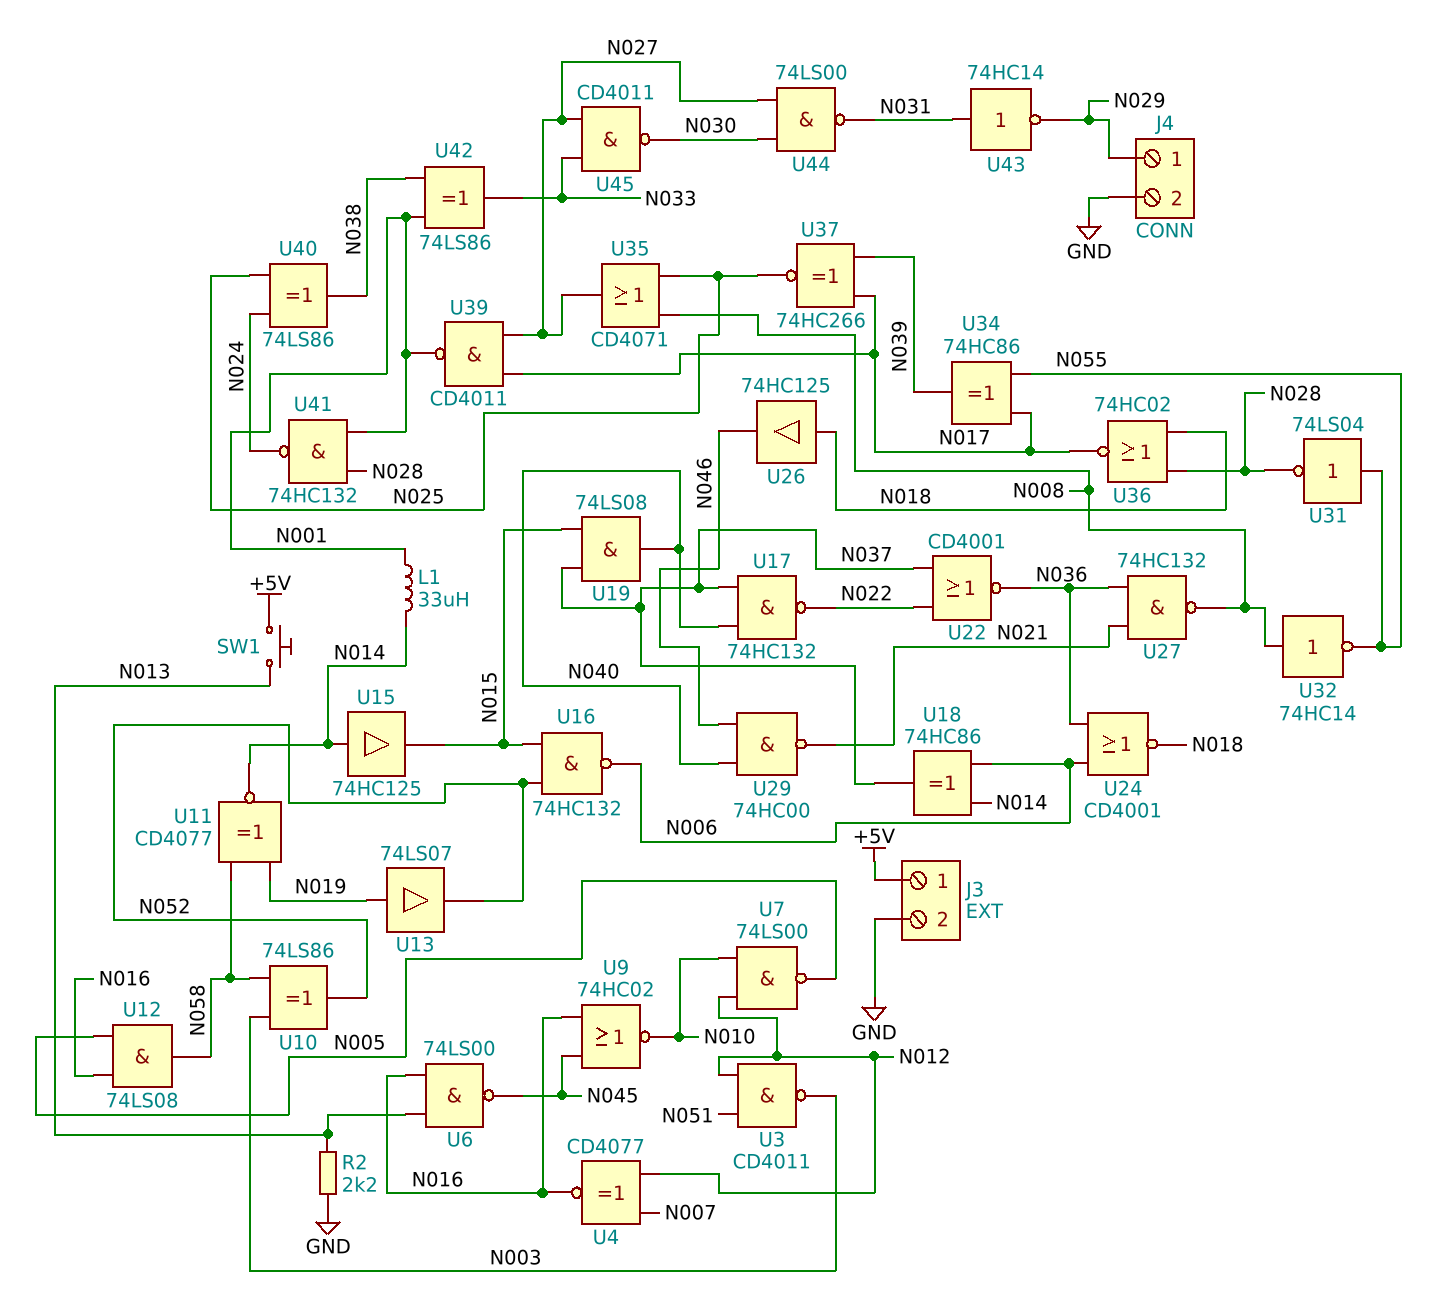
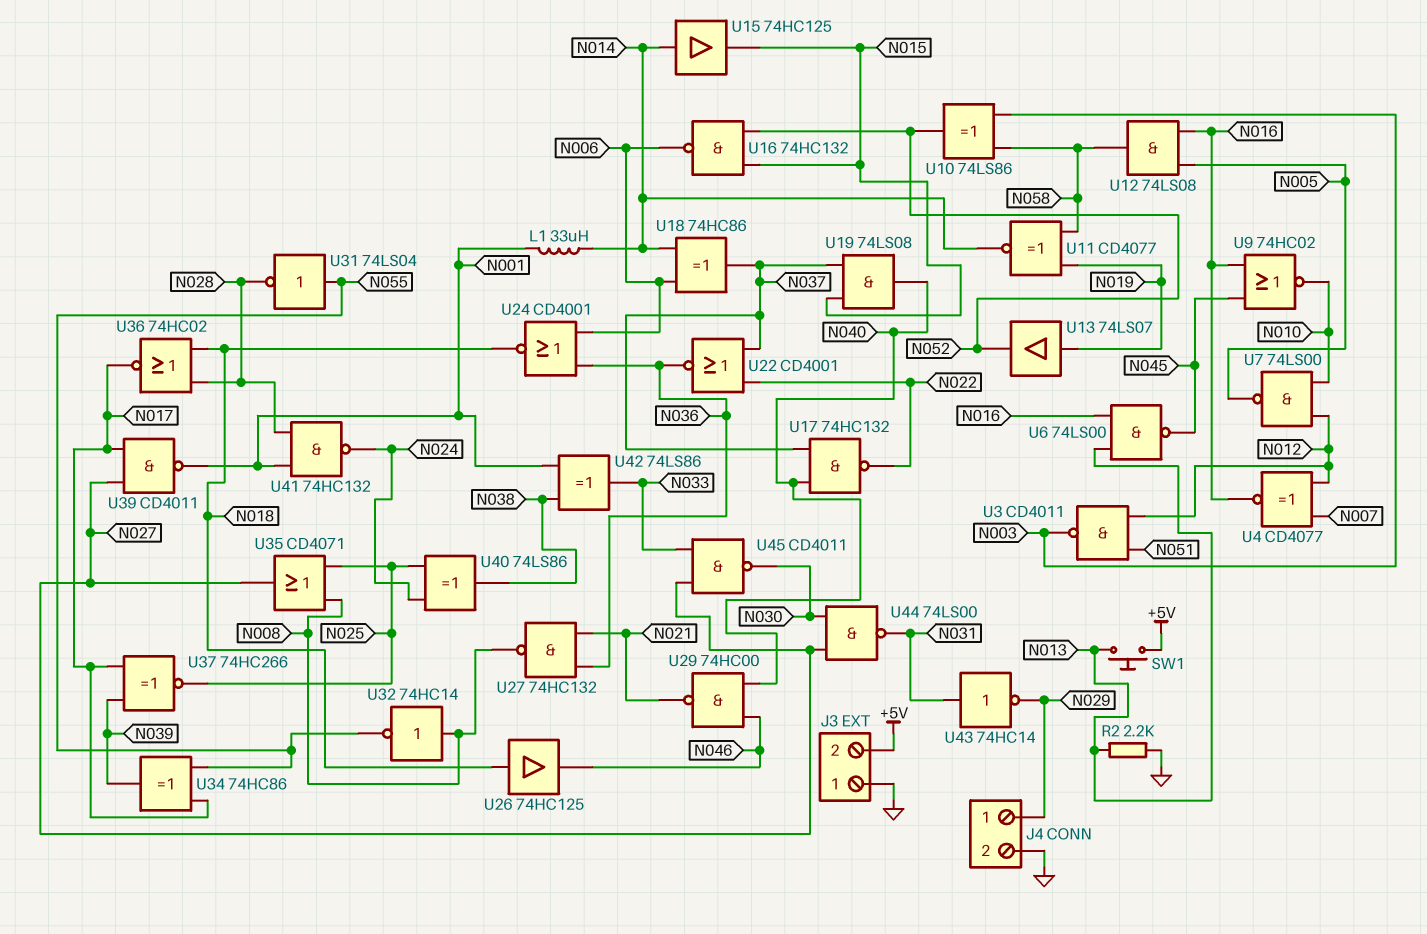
J3 pin 1: +5V -> GND
J3 pin 2: GND -> +5V

